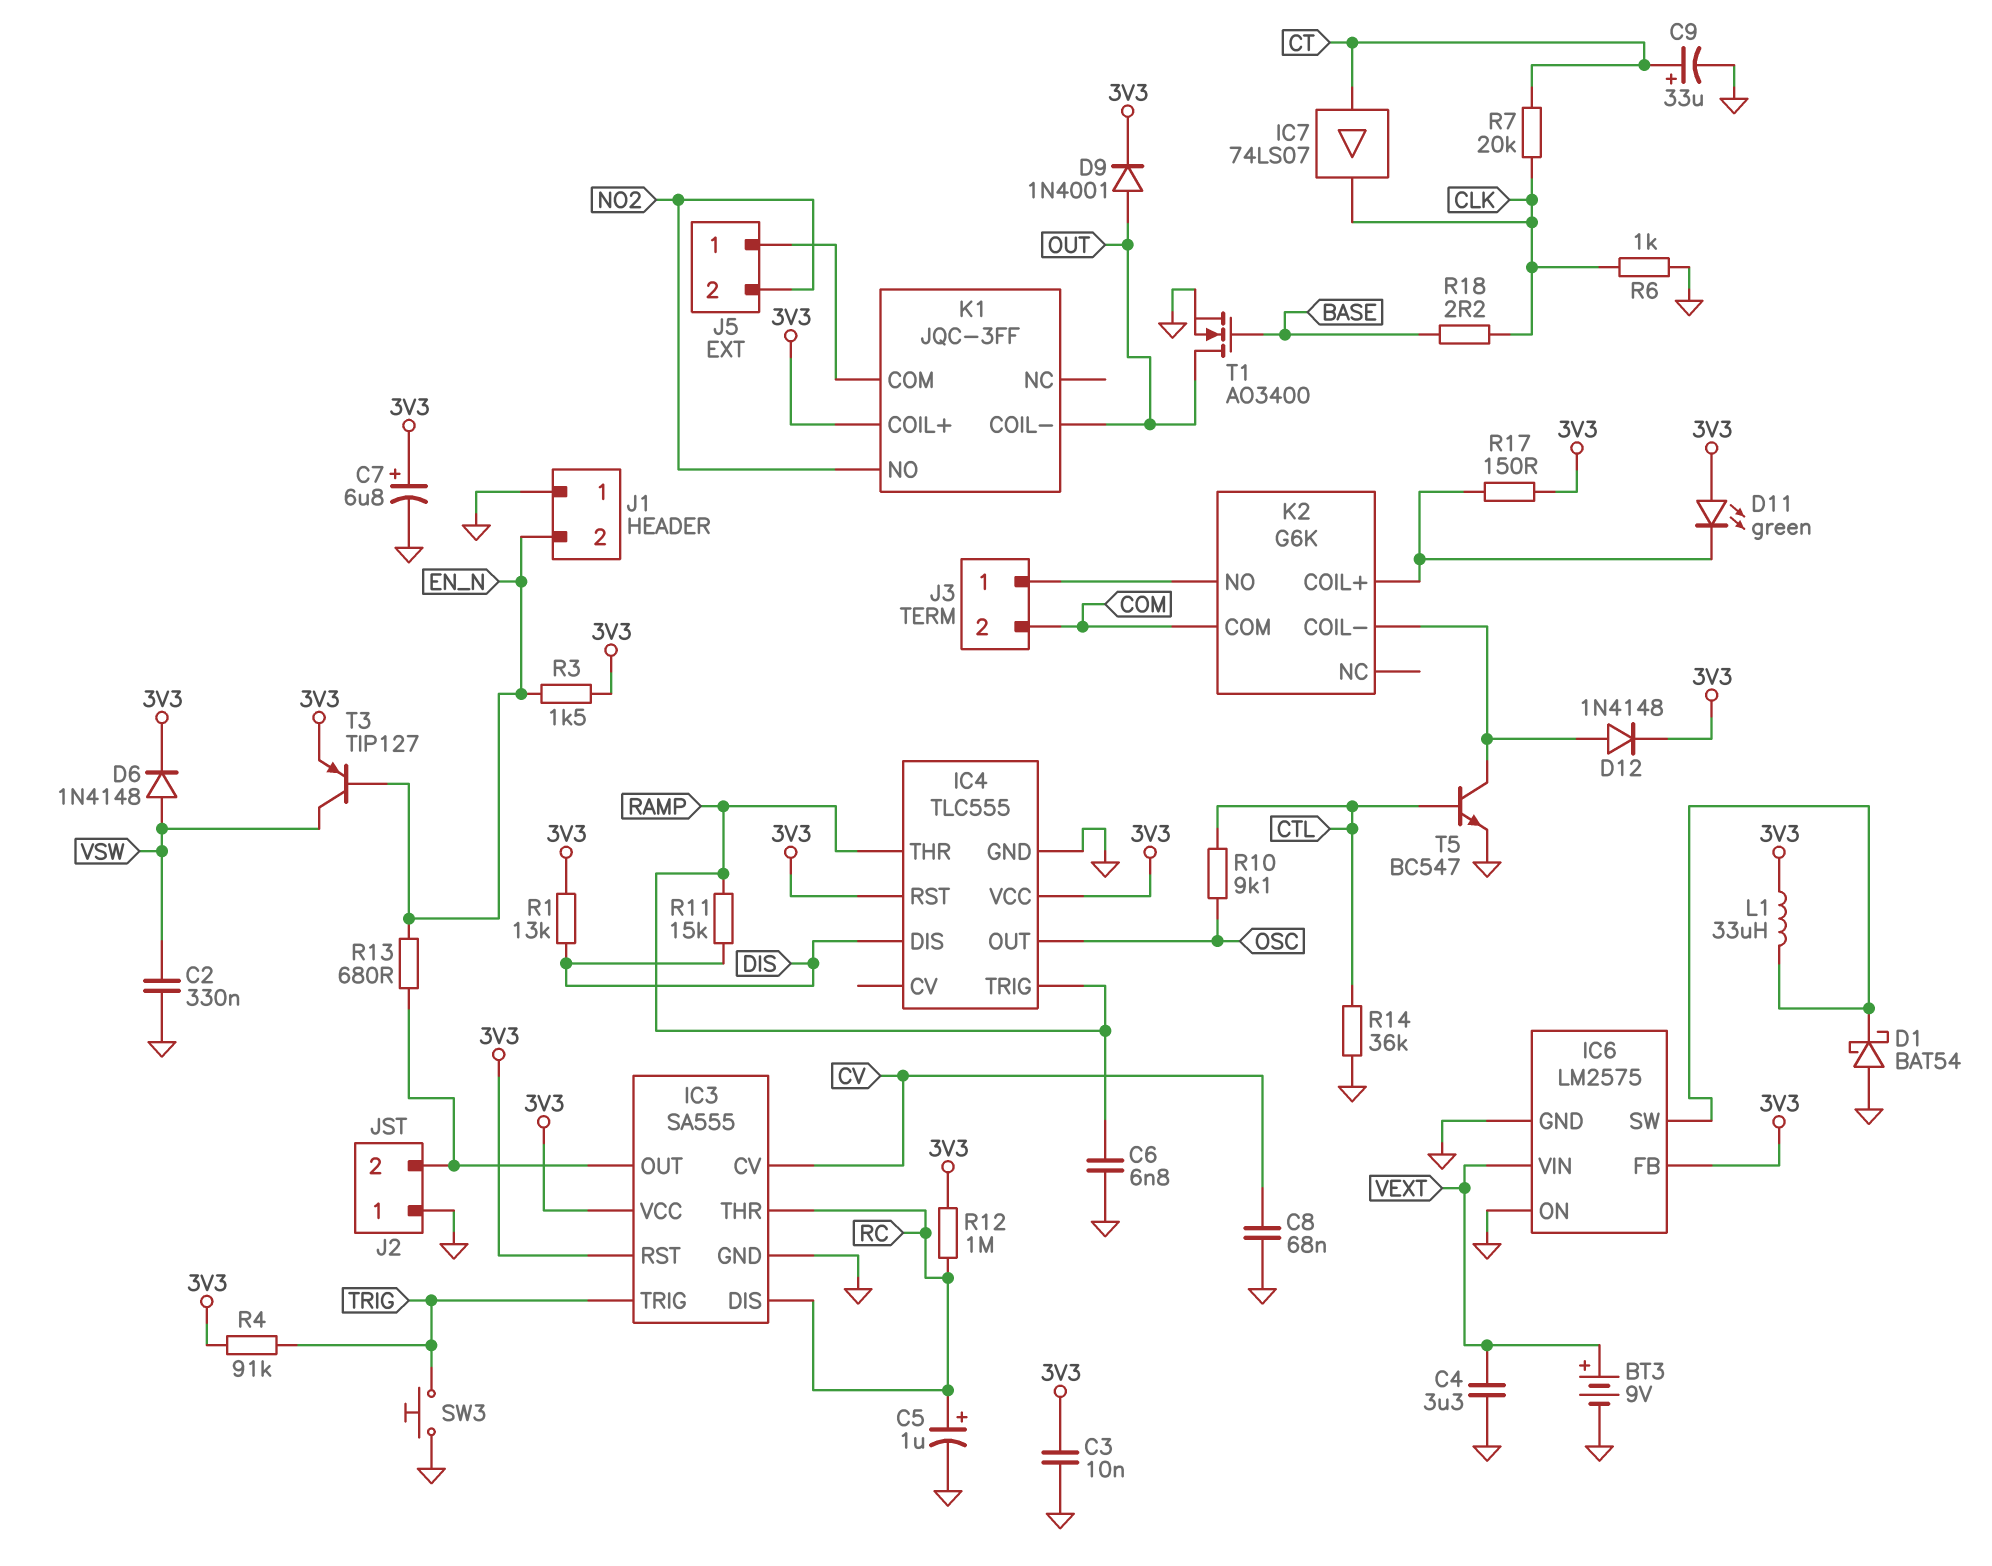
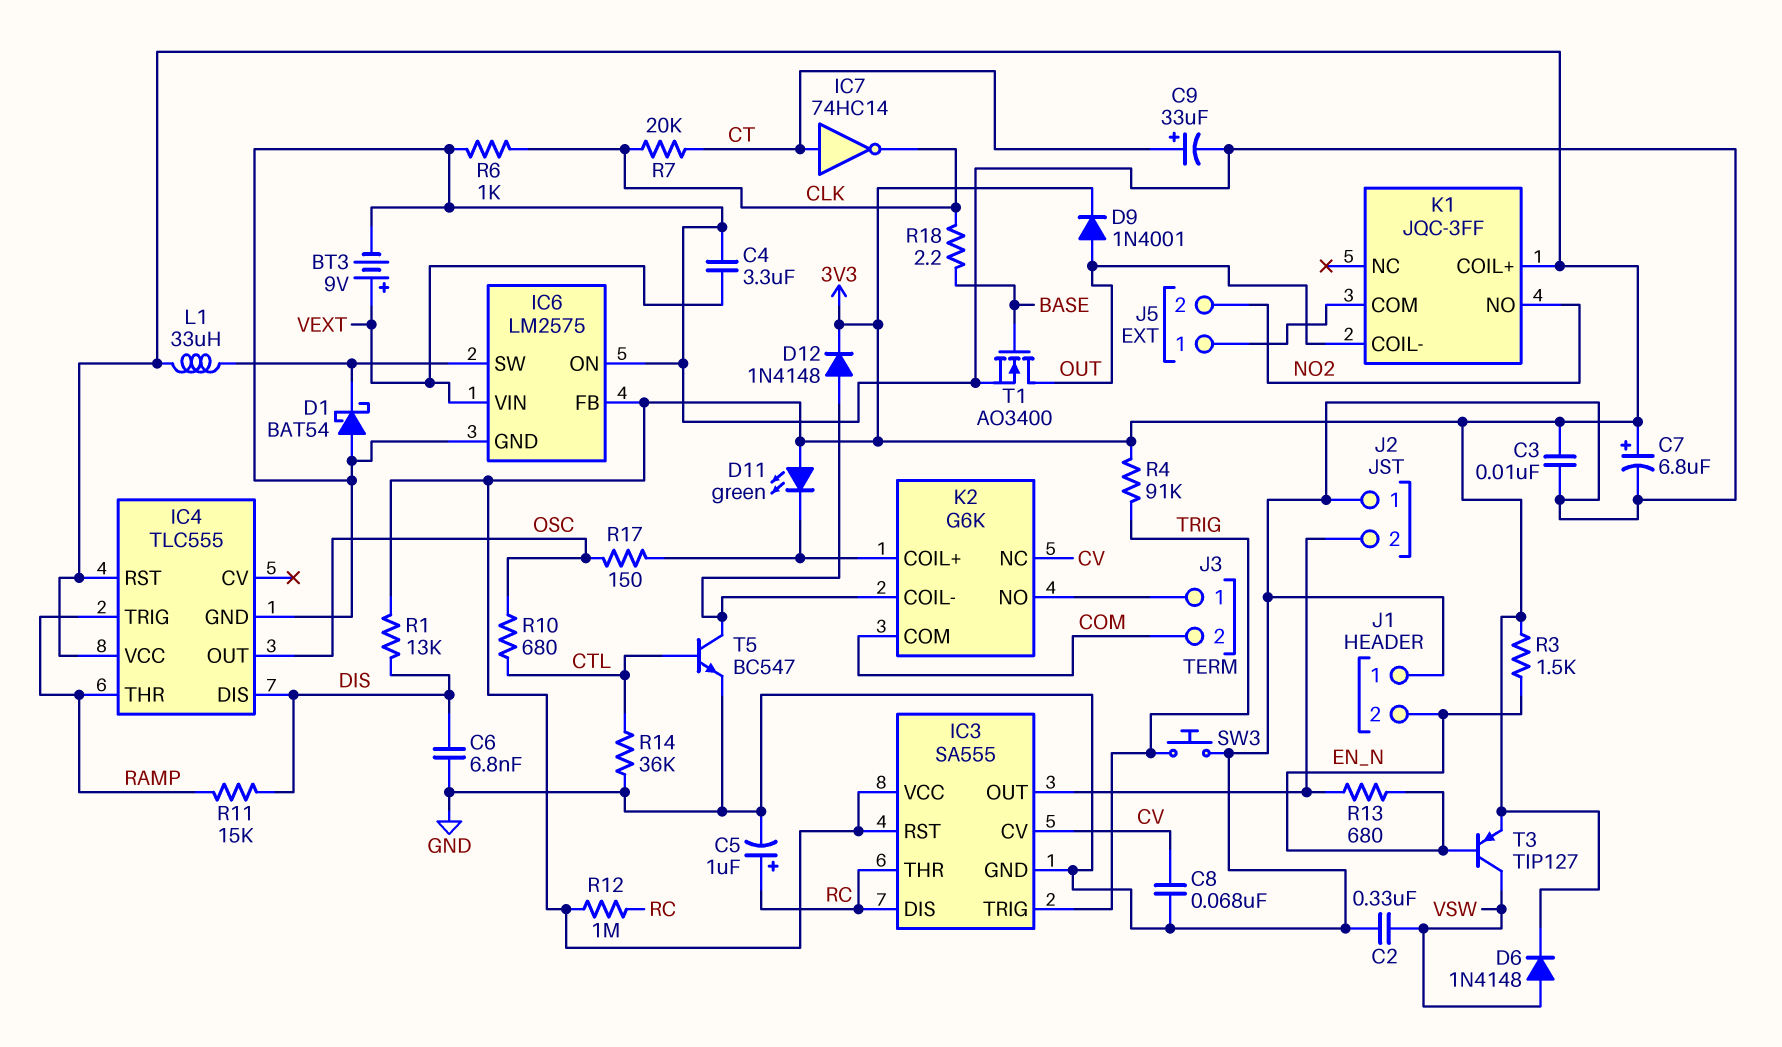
C6: 6.8nF (GND, RAMP) -> 6.8nF (DIS, GND)
IC7: buffer 74LS07 (in CT, out CLK) -> NOT 74HC14 (in CT, out CLK)
K2 pin NC: none -> CV
R10: 9.1k (CTL, OSC) -> 680 (CTL, OSC)
R17: 150 (3V3, K2/COIL+) -> 150 (K2/COIL+, OSC)

